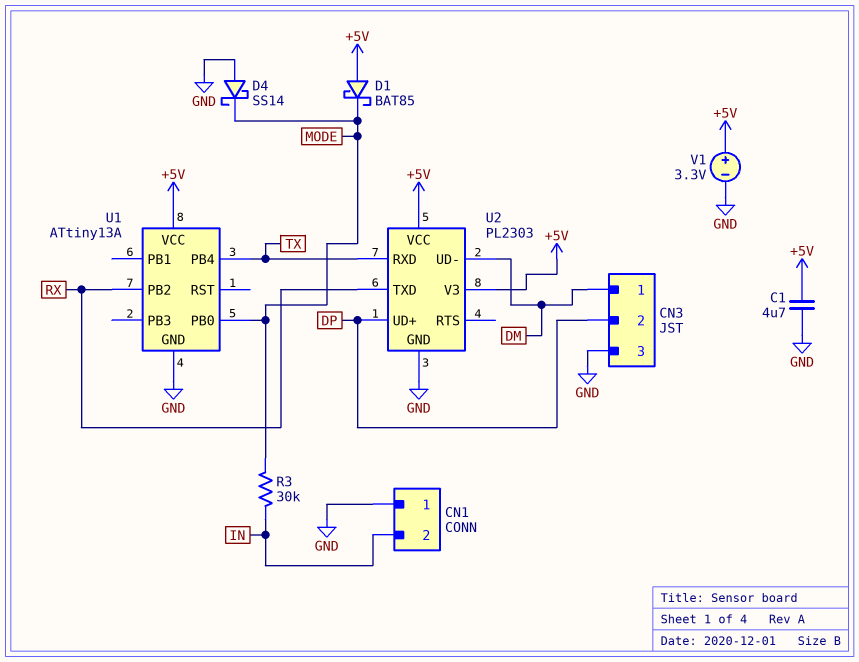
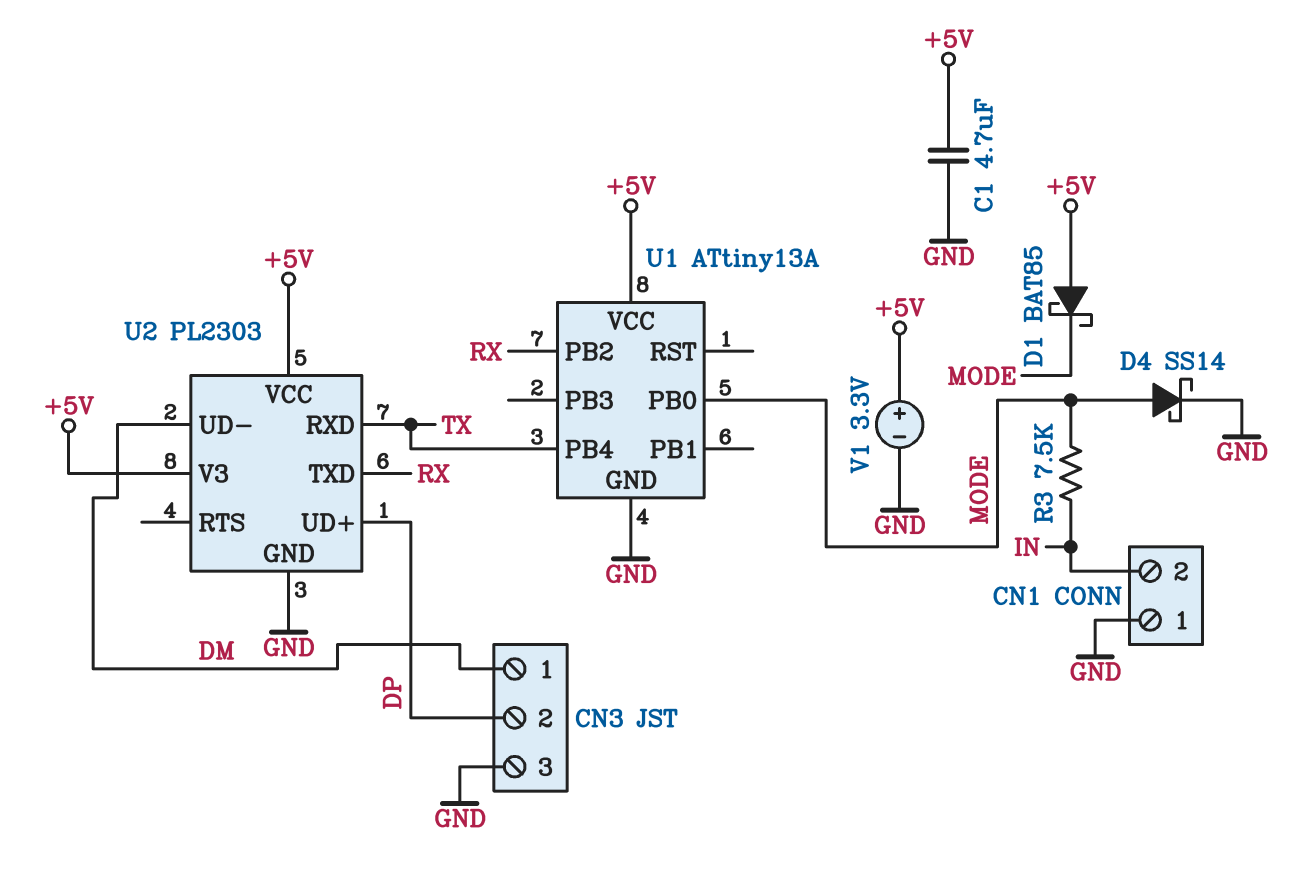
D4: schottky SS14 (A GND, K MODE) -> schottky SS14 (A MODE, K GND)
R3: 30k (IN, MODE) -> 7.5k (IN, MODE)

